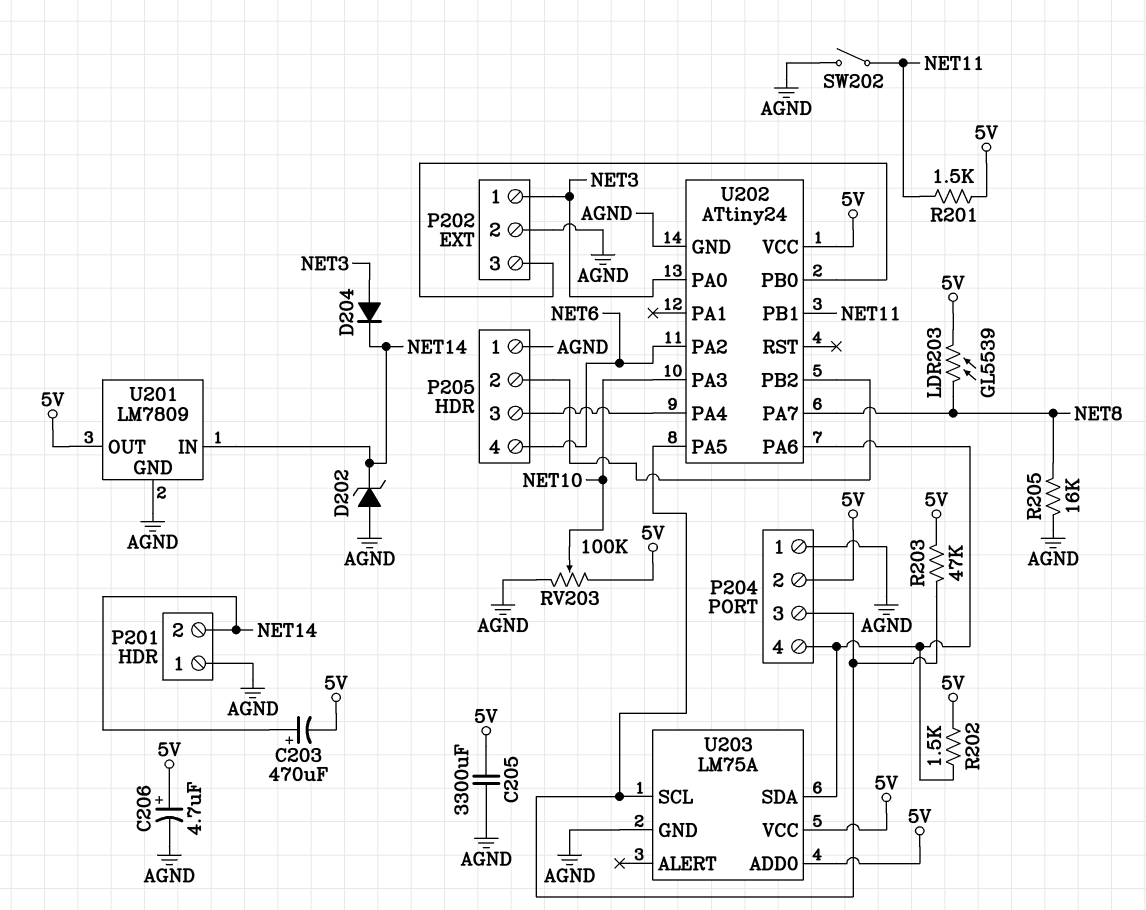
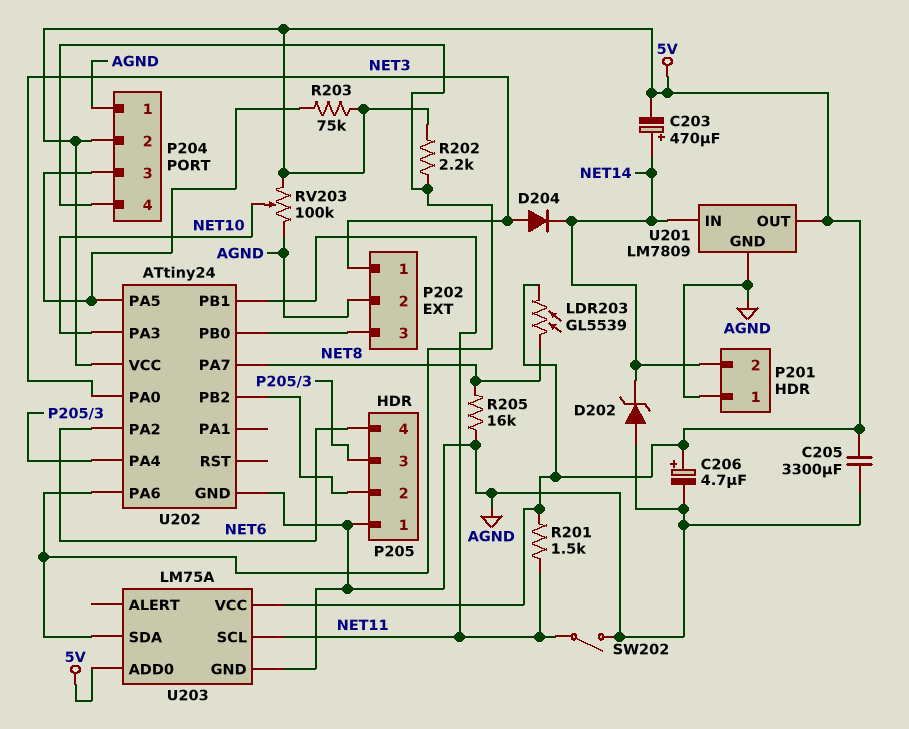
R202: 1.5k (5V, P204/4) -> 2.2k (5V, P204/4)
R203: 47k (5V, P204/3) -> 75k (5V, P204/3)
U203 pin SCL: P204/3 -> NET11

